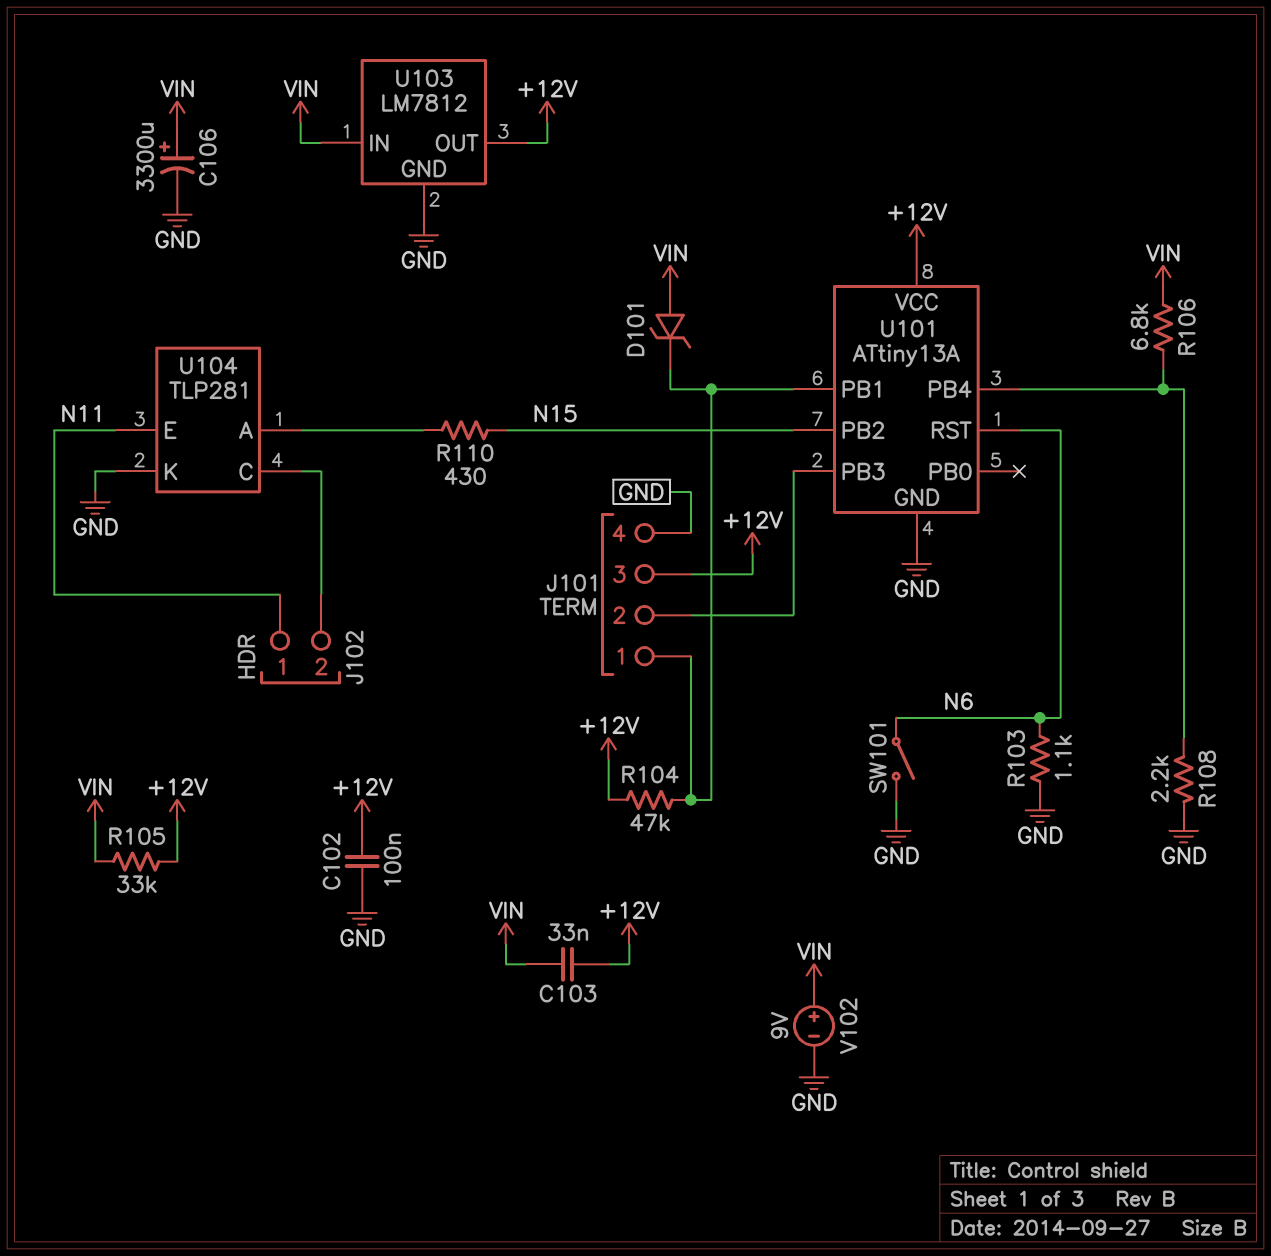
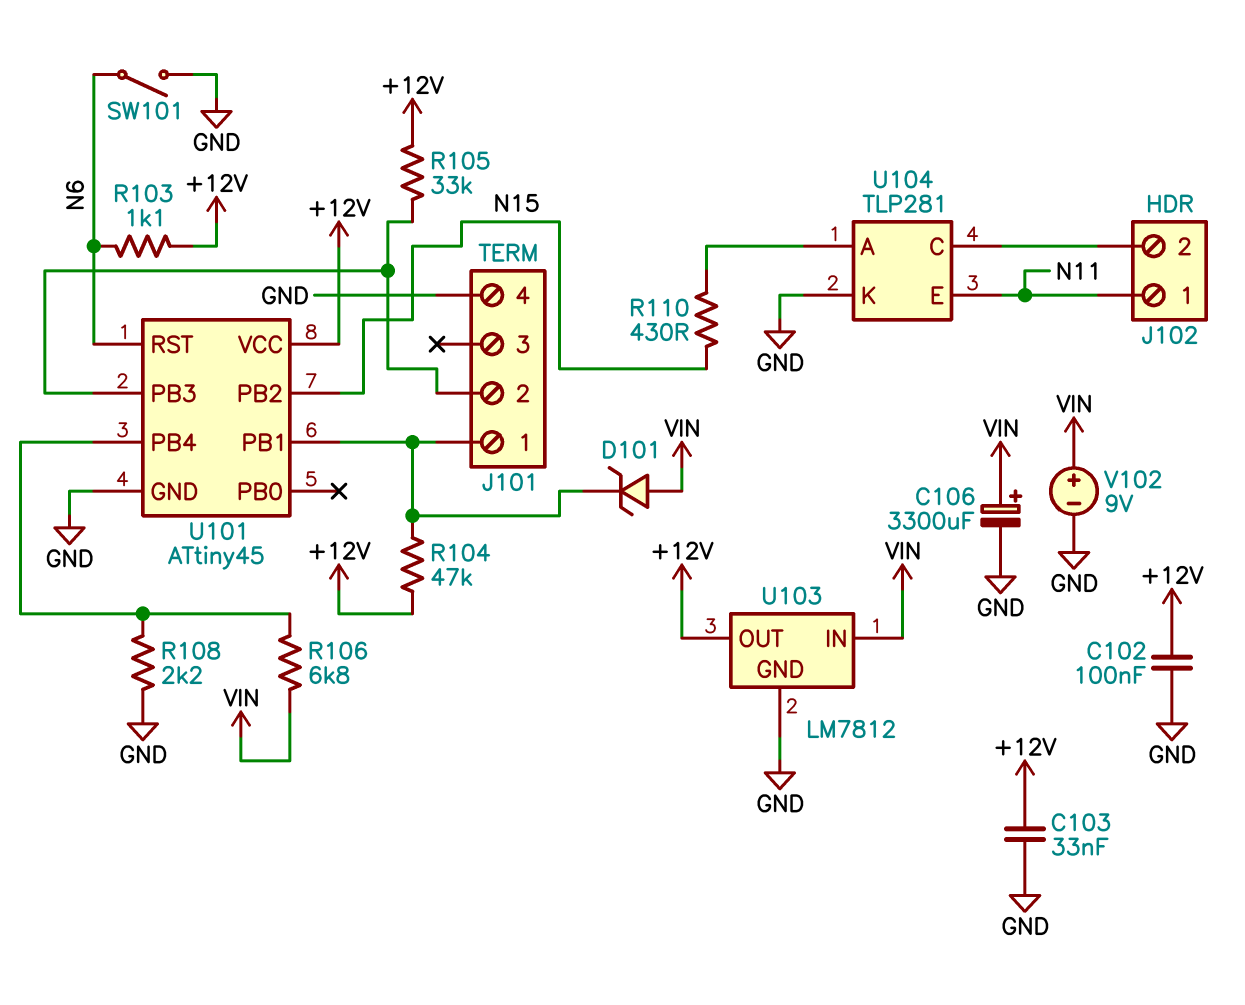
C103: 33nF (+12V, VIN) -> 33nF (+12V, GND)
J101 pin 3: +12V -> none
R103: 1.1k (GND, N6) -> 1.1k (+12V, N6)
R105: 33k (+12V, VIN) -> 33k (+12V, J101/2)
U101: ATtiny13A -> ATtiny45

